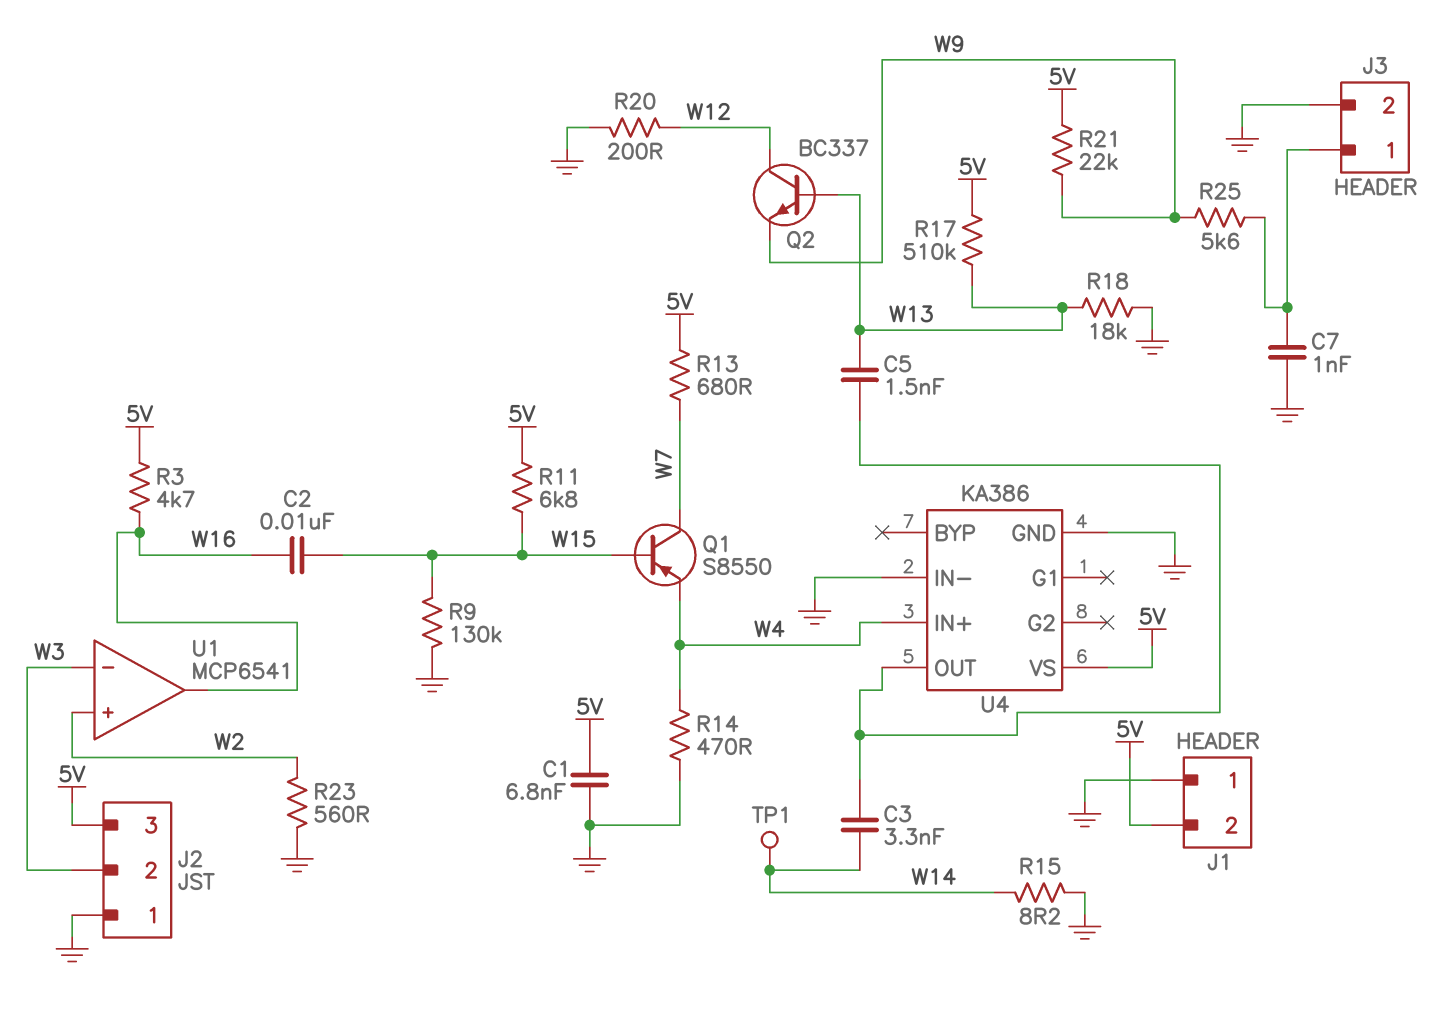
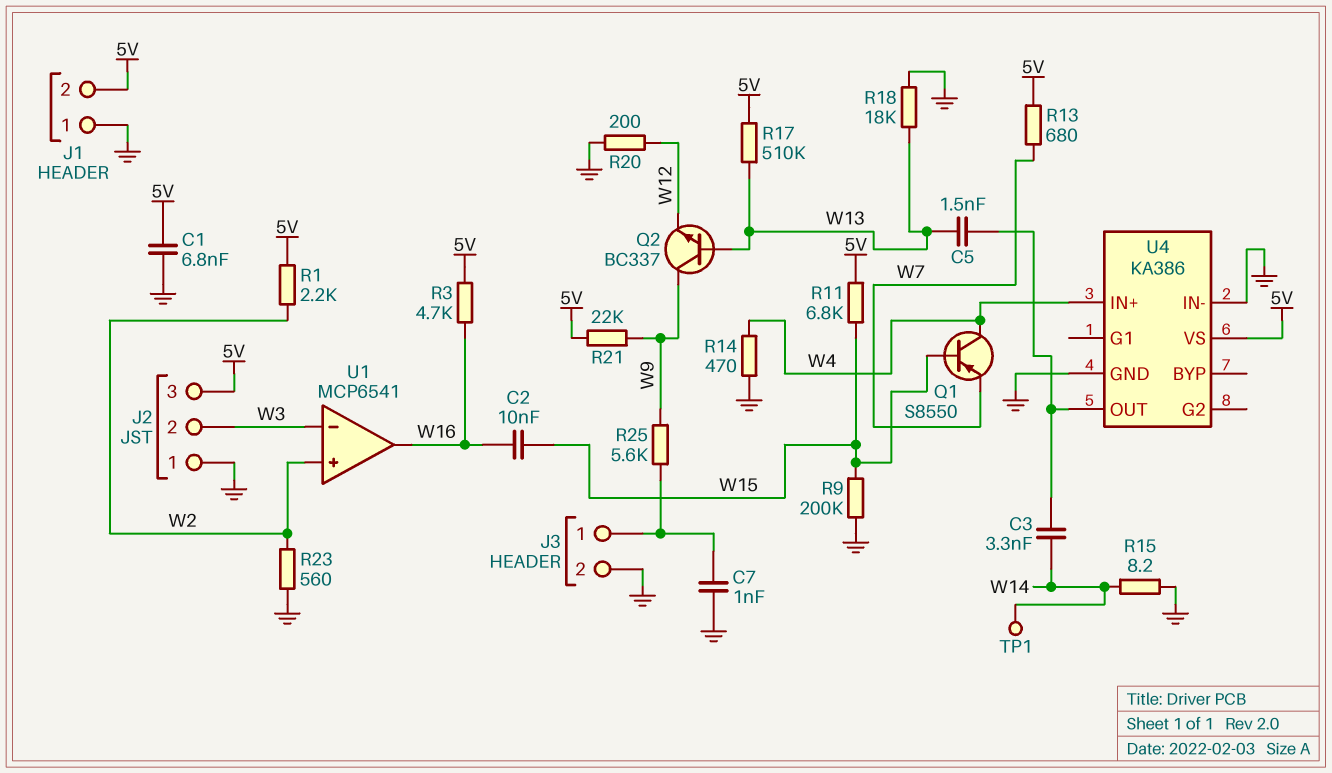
Q1: PNP S8550 (B W15, C W7, E W4) -> PNP S8550 (B W15, C W4, E W7)
Q2: NPN BC337 (B W13, C W12, E W9) -> NPN BC337 (B W13, C W9, E W12)
R1: none -> 2.2k (5V, W2)
R9: 130k (GND, W15) -> 200k (GND, W15)

